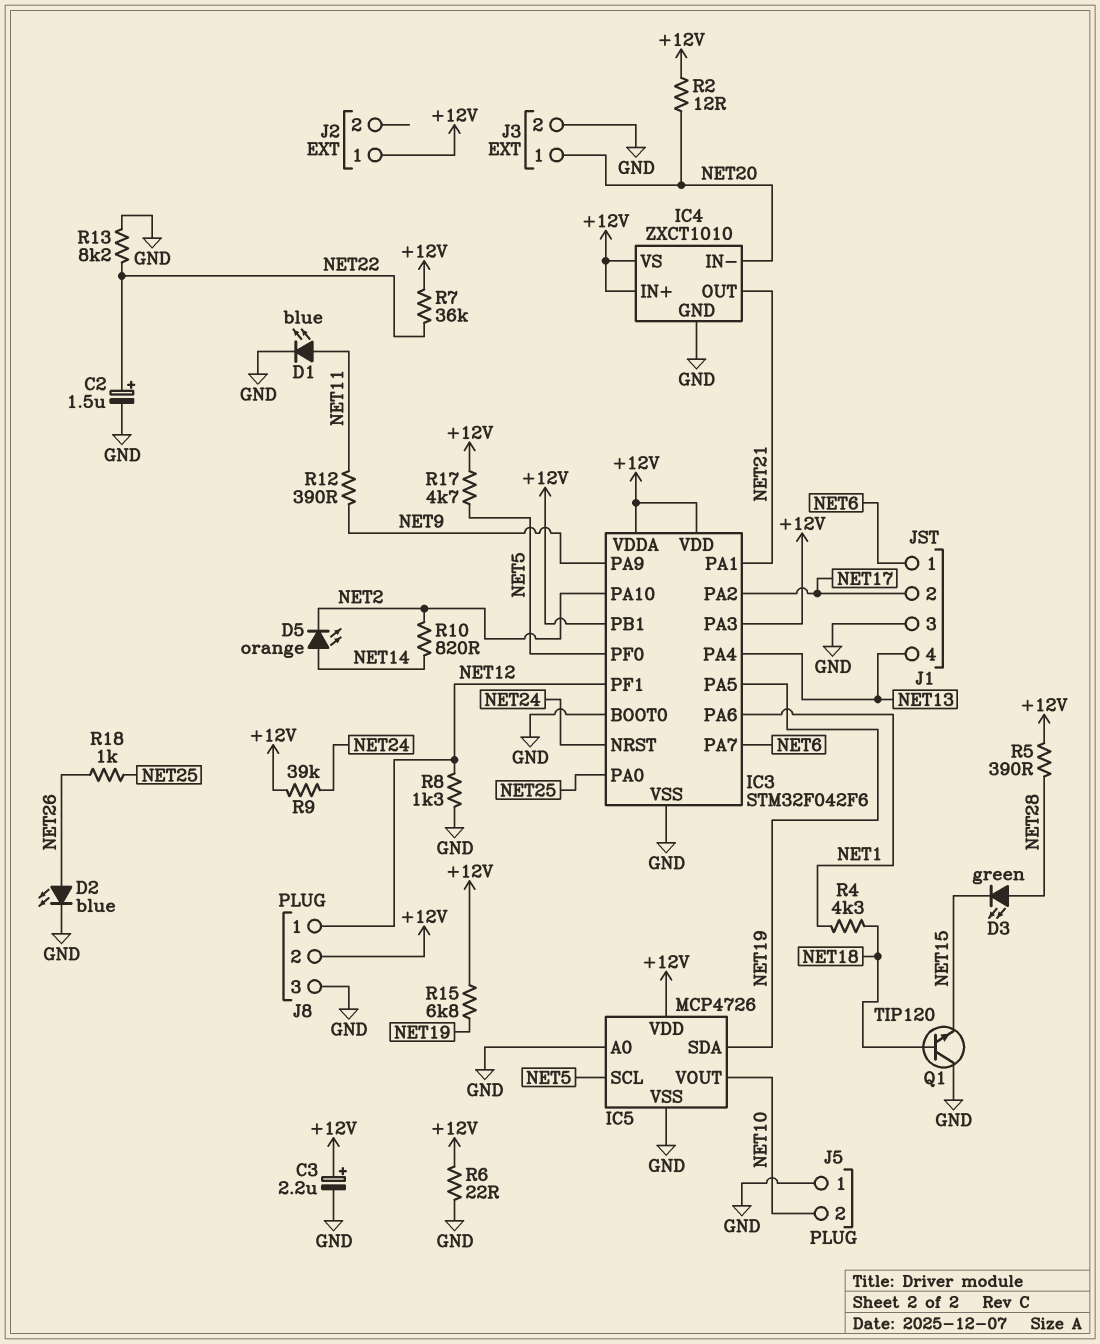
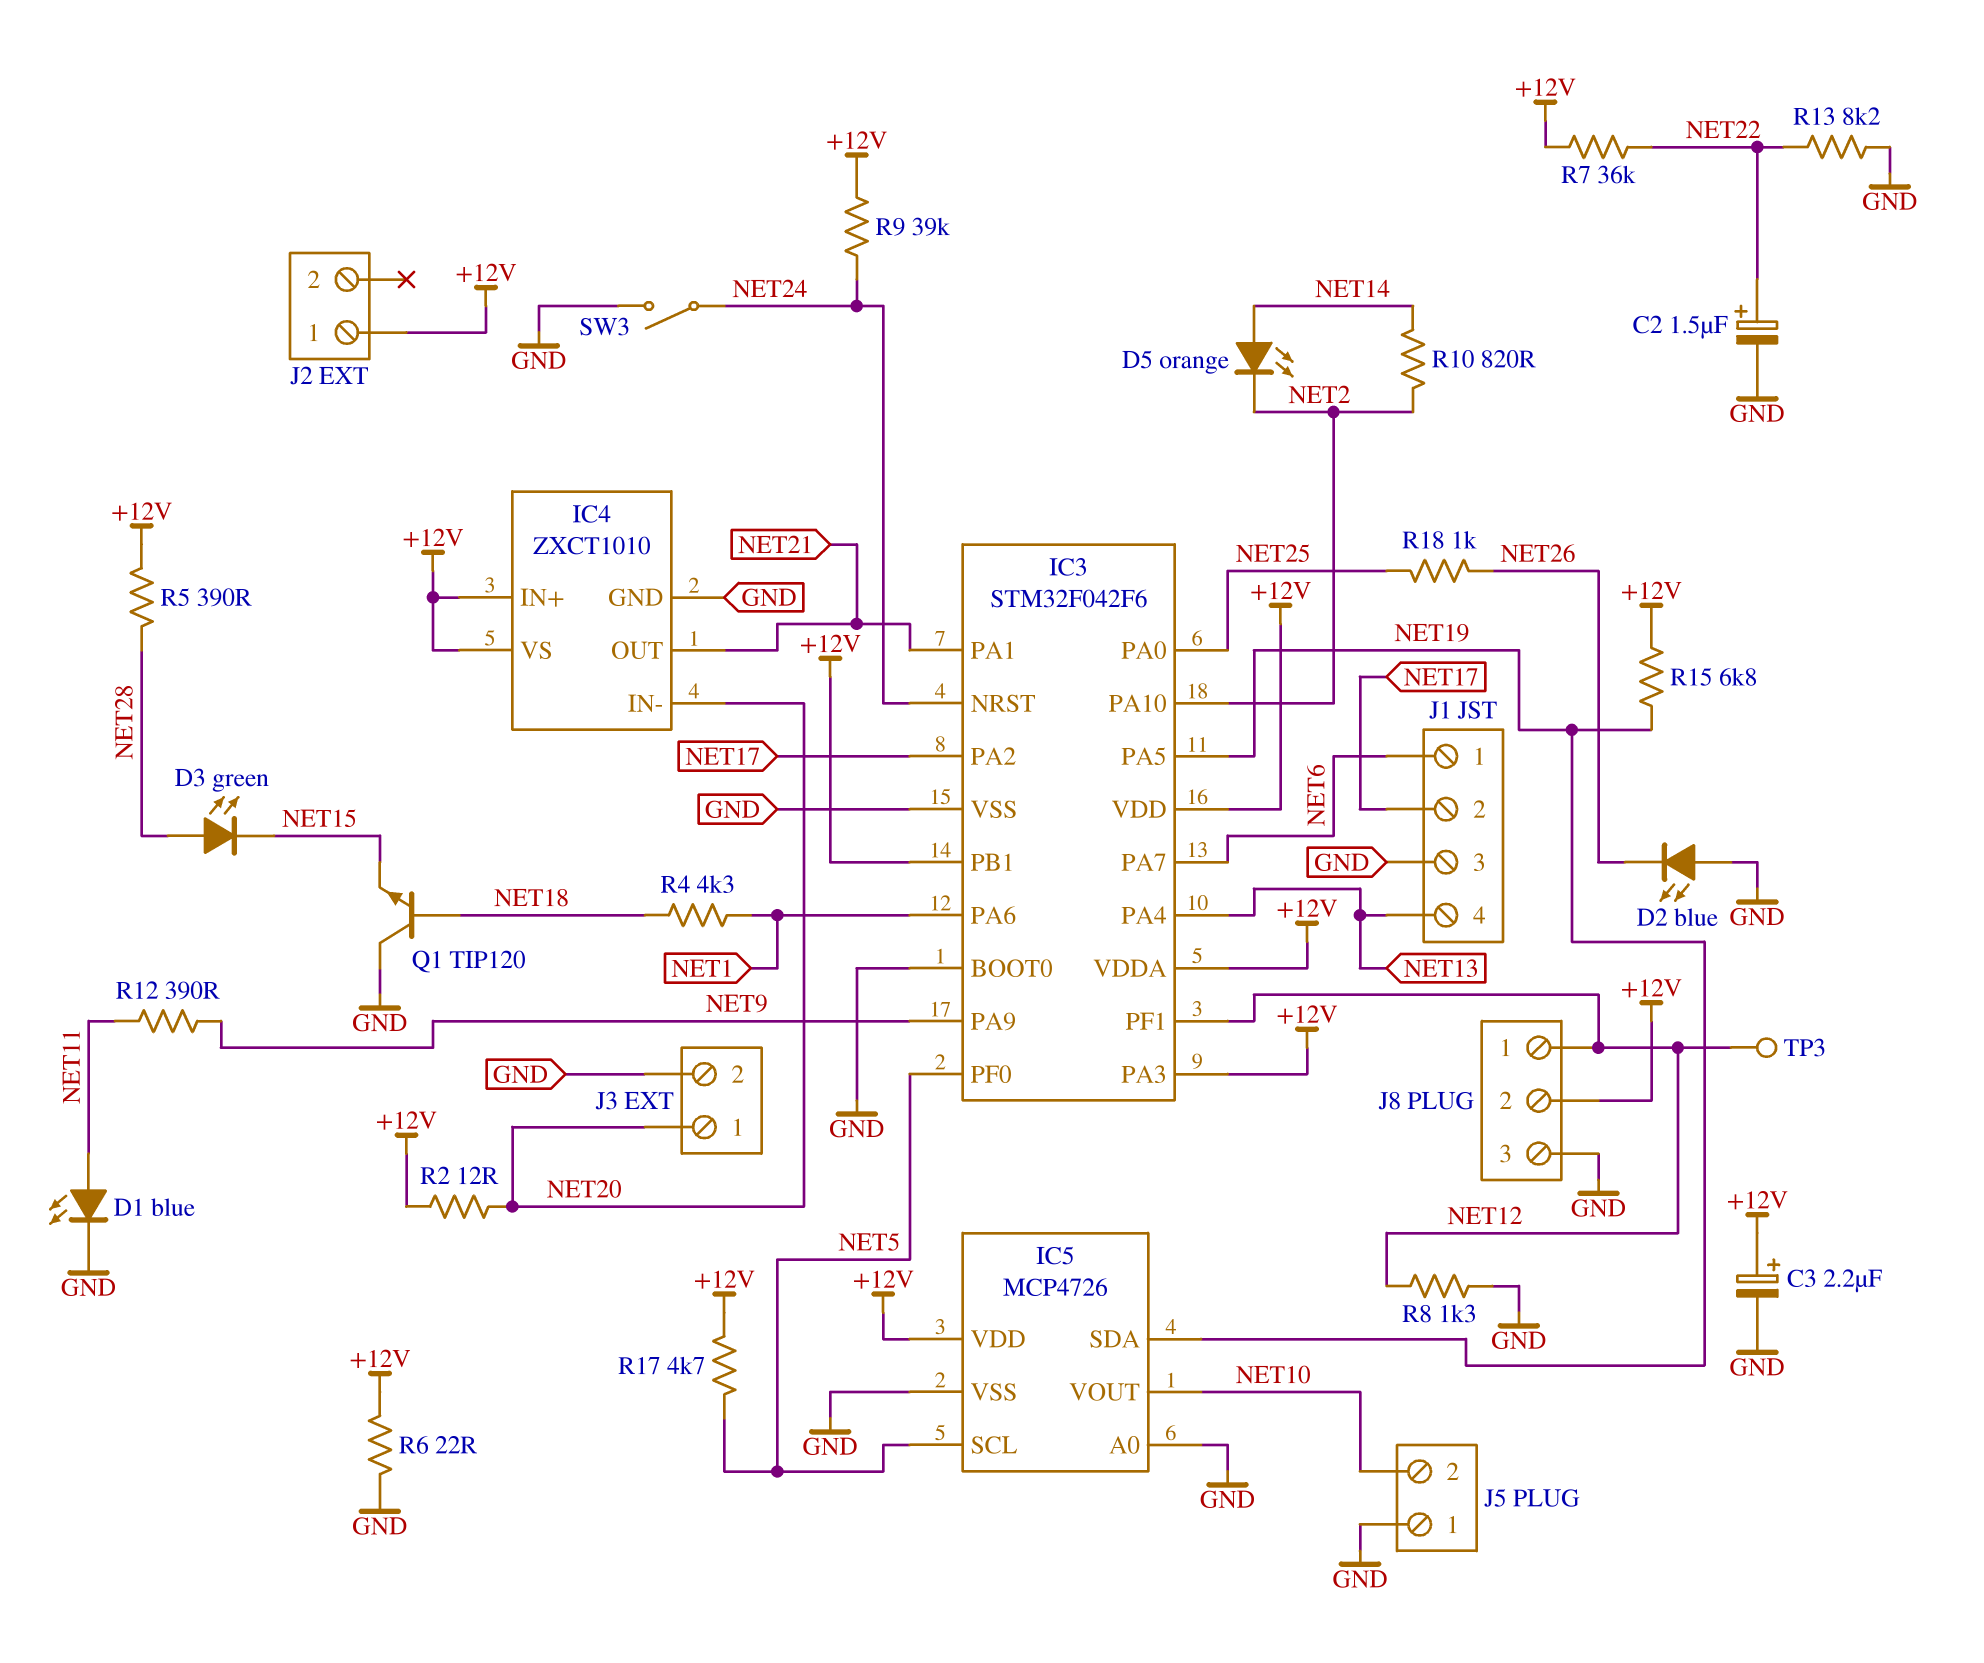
D2: LED blue (A NET26, K GND) -> LED blue (A GND, K NET26)
SW3: none -> switch (GND, NET24)
TP3: none -> test point (NET12)

